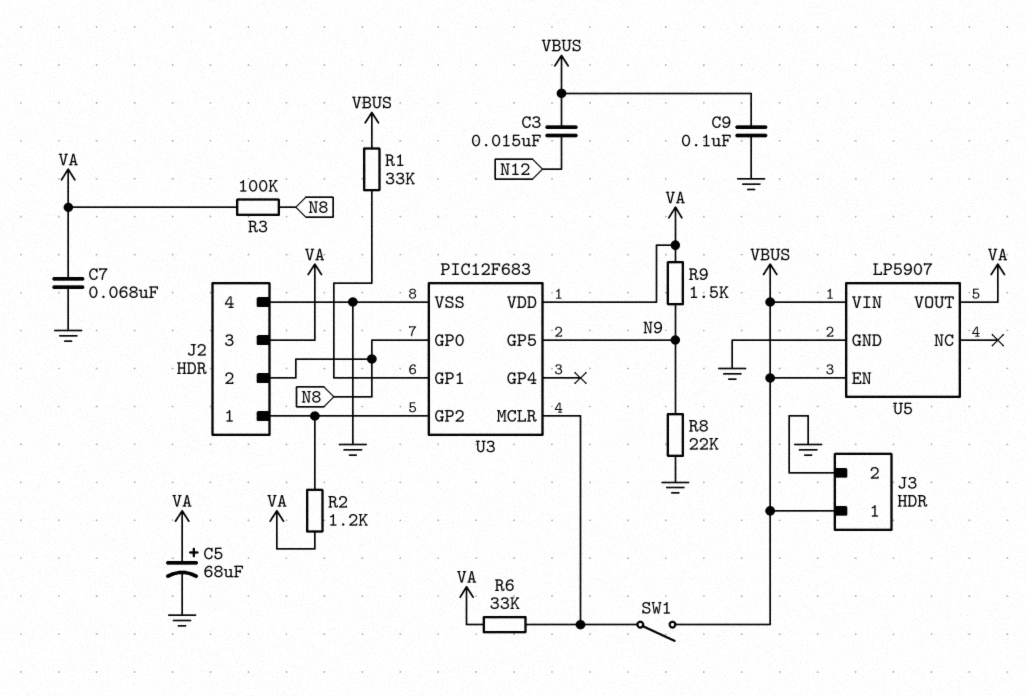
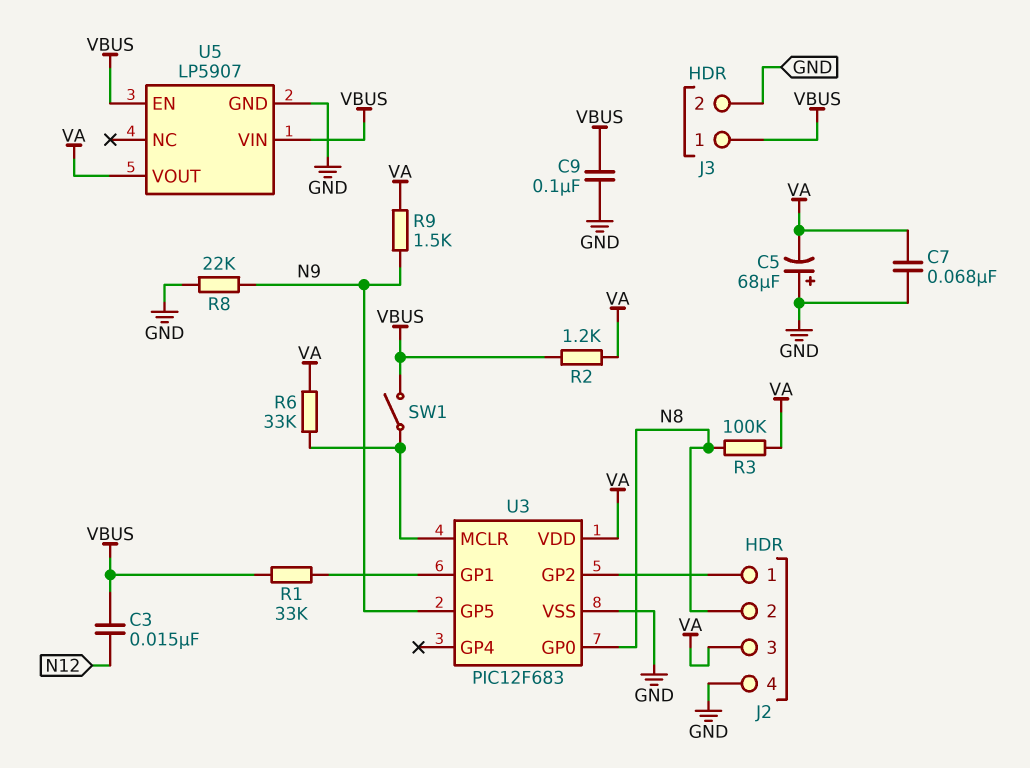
C5: 68uF (plus VA, minus GND) -> 68uF (plus GND, minus VA)
R2: 1.2k (J2/1, VA) -> 1.2k (VA, VBUS)

